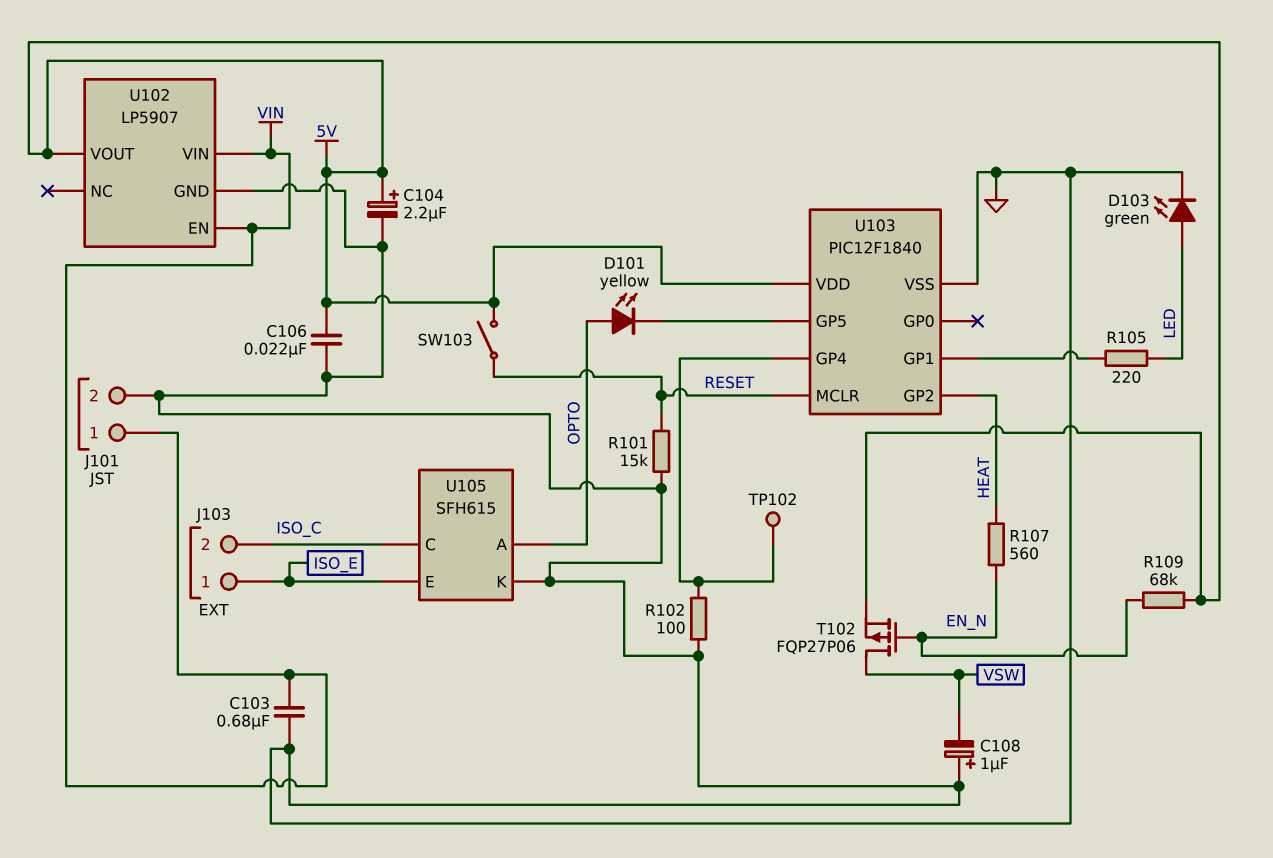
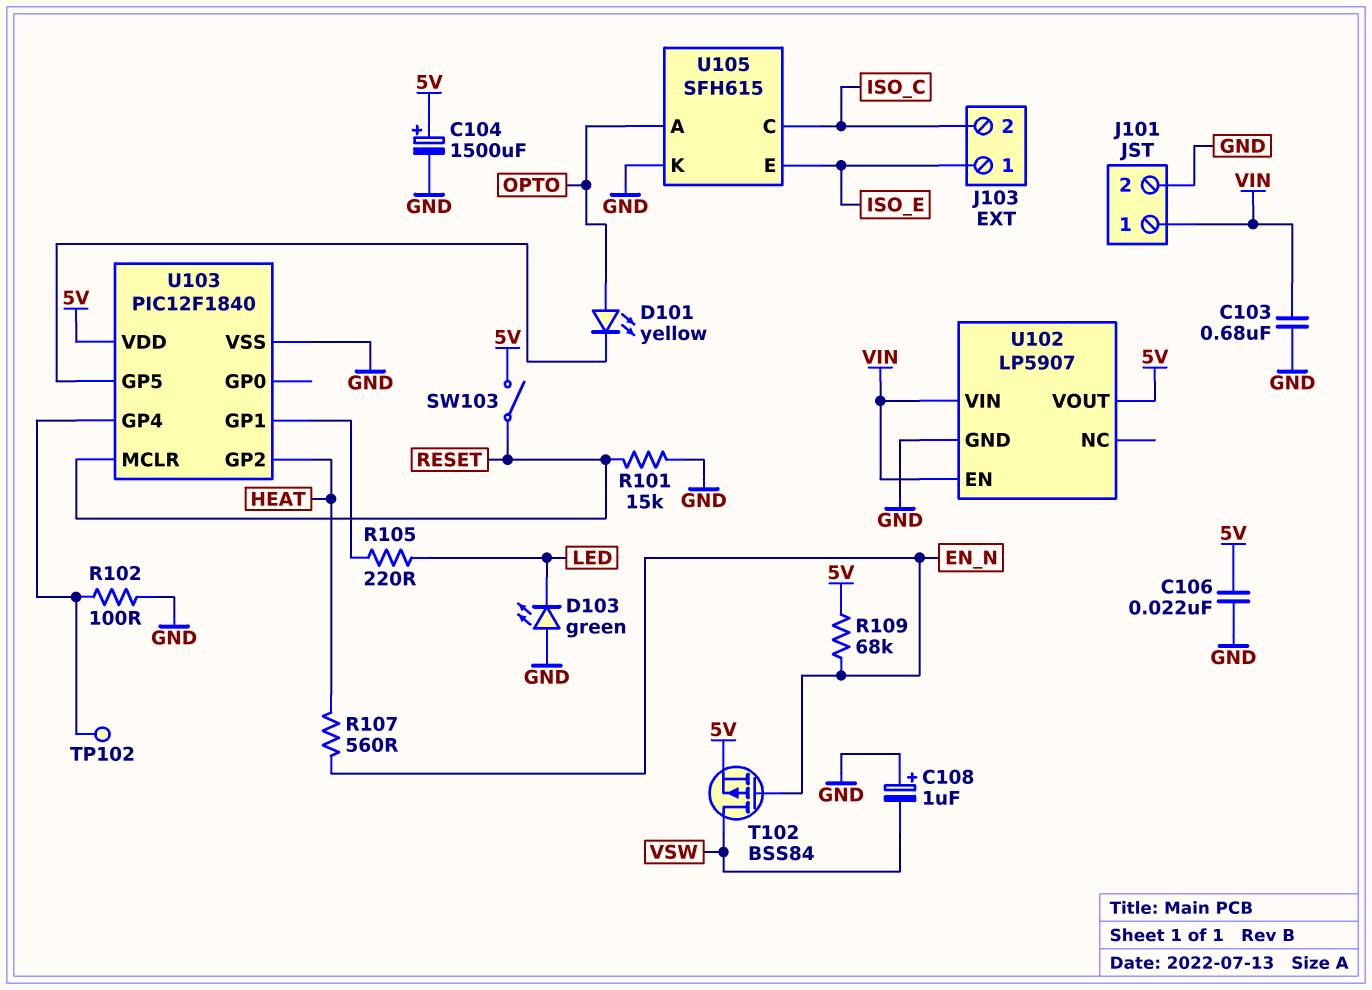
C104: 2.2uF (plus 5V, minus GND) -> 1500uF (plus 5V, minus GND)
D103: LED green (A LED, K GND) -> LED green (A GND, K LED)
T102: PMOS FQP27P06 (G EN_N, D VSW, S 5V) -> PMOS BSS84 (G EN_N, D VSW, S 5V)

